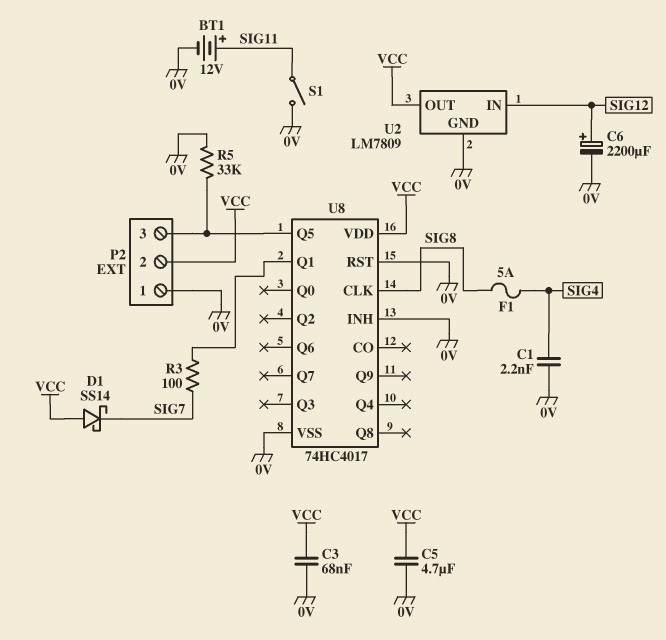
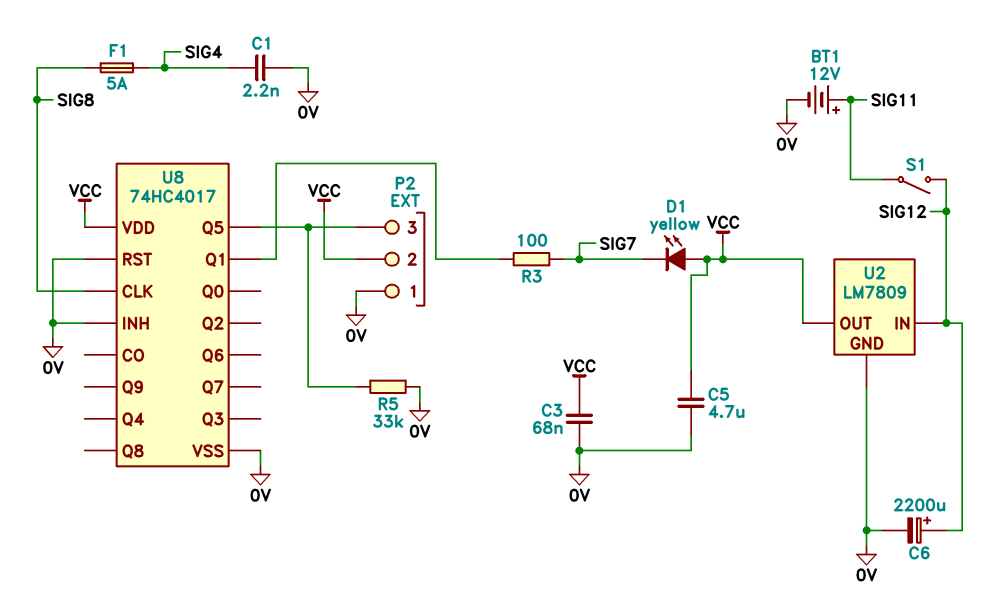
D1: schottky SS14 (A VCC, K SIG7) -> LED yellow (A VCC, K SIG7)
S1: switch (0V, SIG11) -> switch (SIG11, SIG12)

